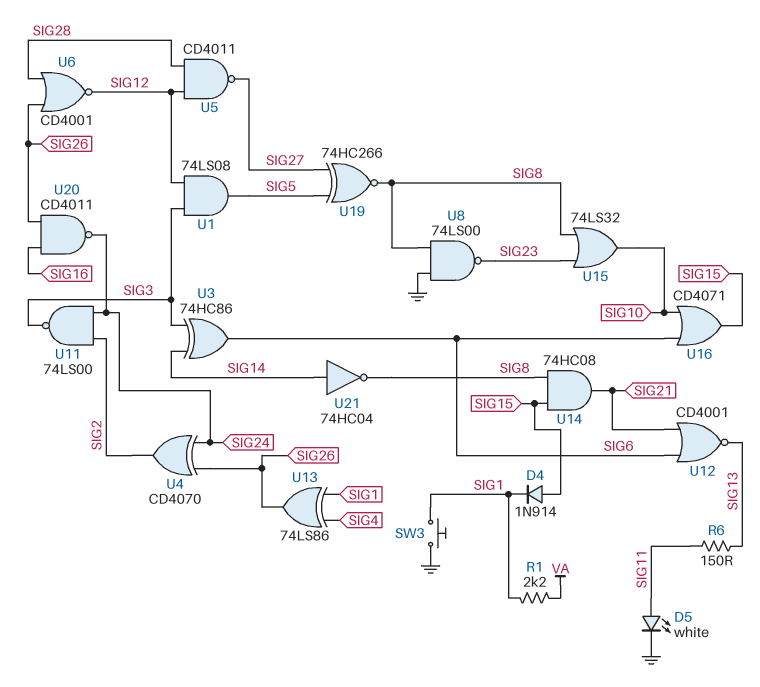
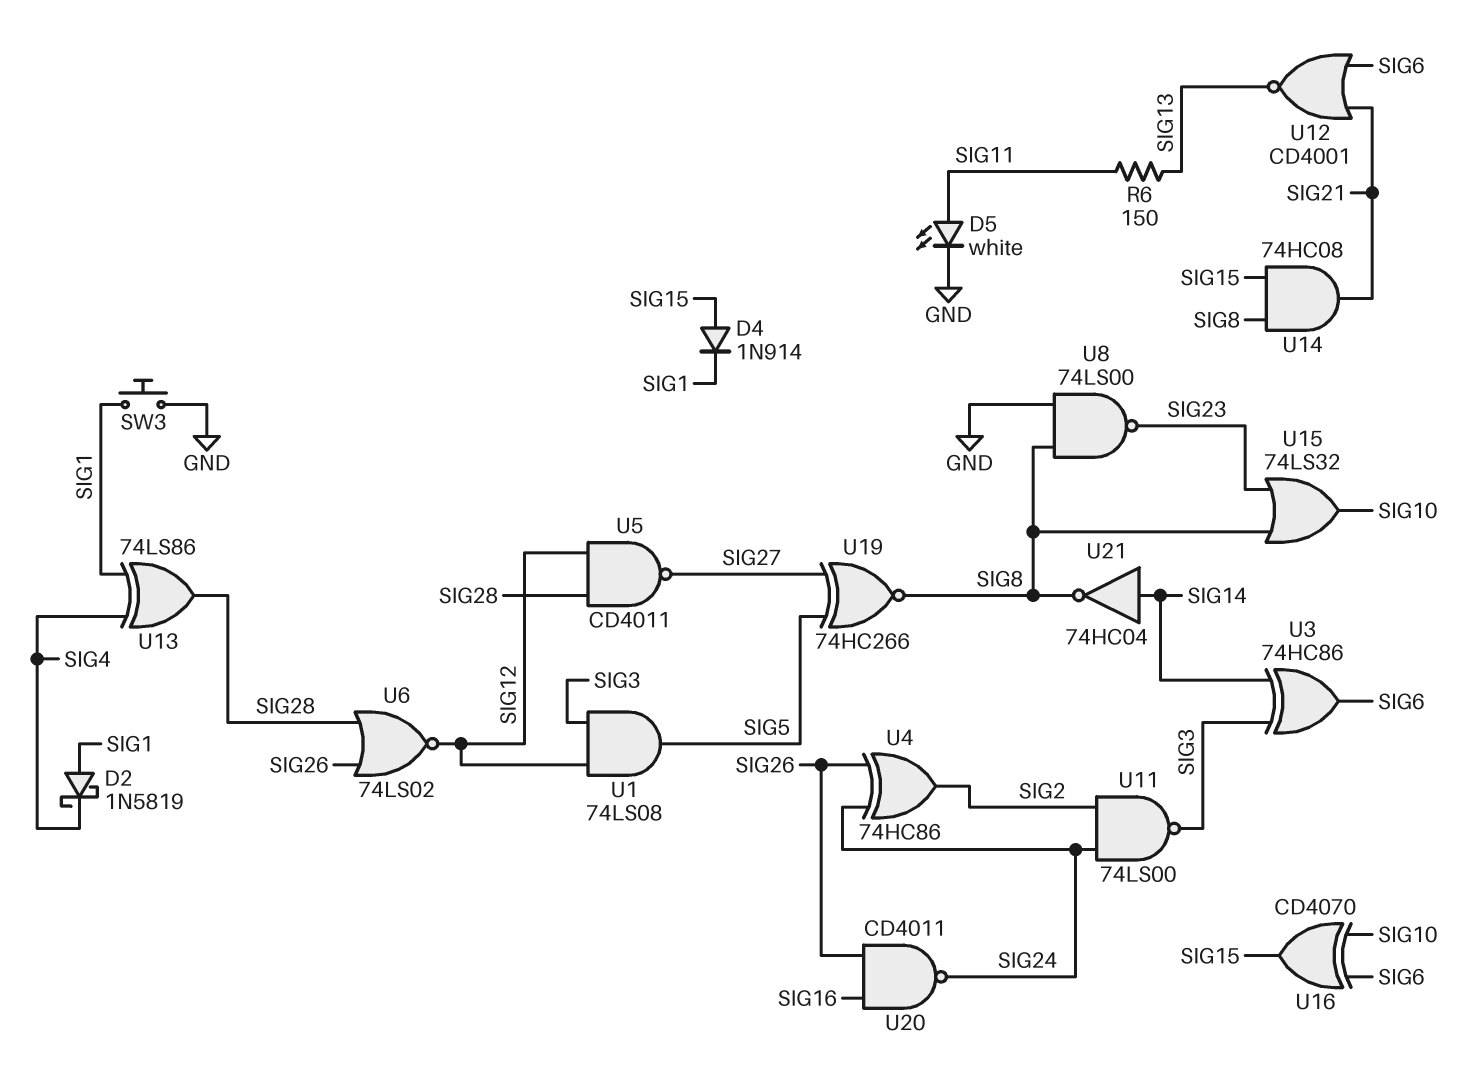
D2: none -> schottky 1N5819 (A SIG1, K SIG4)
R1: 2.2k (SIG1, VA) -> none
U4: XOR CD4070 (in SIG24, in SIG26, out SIG2) -> XOR 74HC86 (in SIG24, in SIG26, out SIG2)
U6: NOR CD4001 (in SIG26, in SIG28, out SIG12) -> NOR 74LS02 (in SIG26, in SIG28, out SIG12)
U13: XOR 74LS86 (in SIG1, in SIG4, out SIG26) -> XOR 74LS86 (in SIG1, in SIG4, out SIG28)
U16: OR CD4071 (in SIG6, in SIG10, out SIG15) -> XOR CD4070 (in SIG6, in SIG10, out SIG15)

